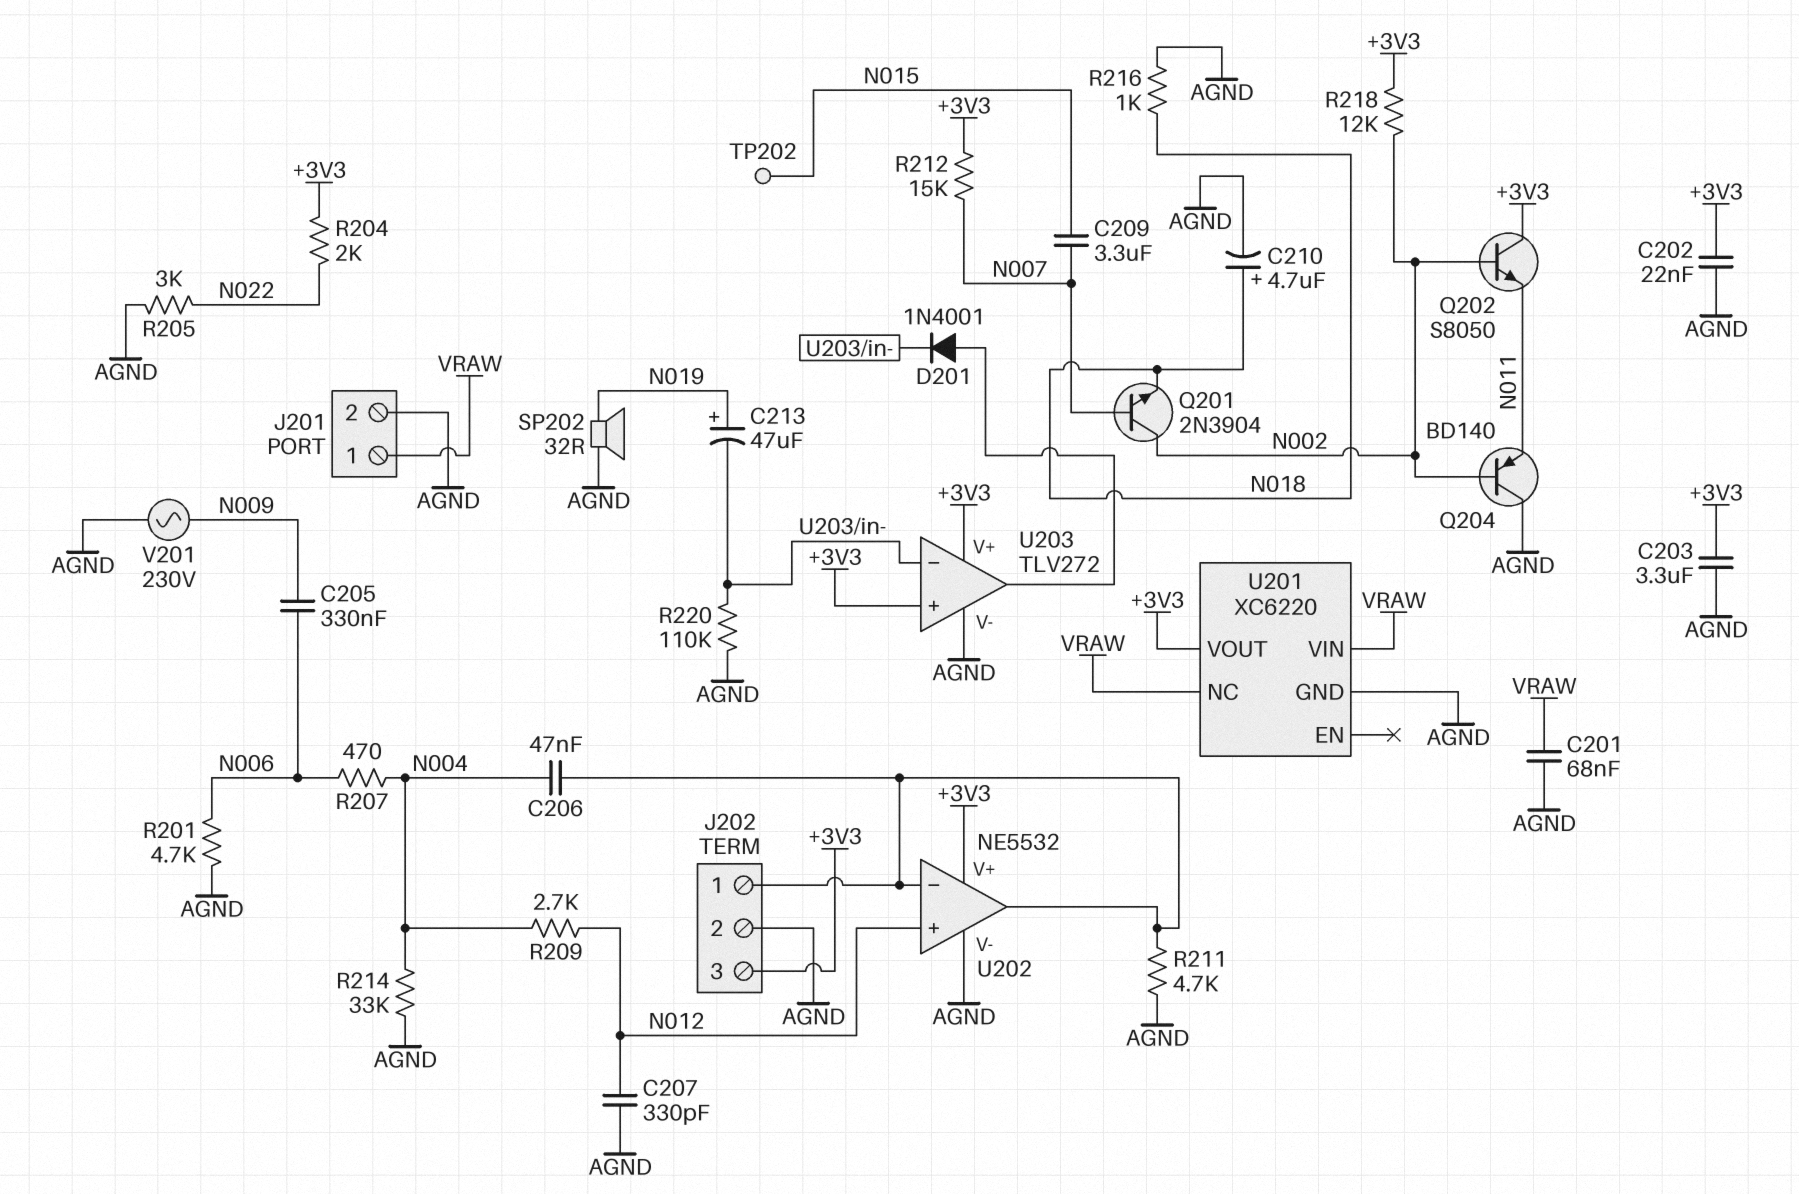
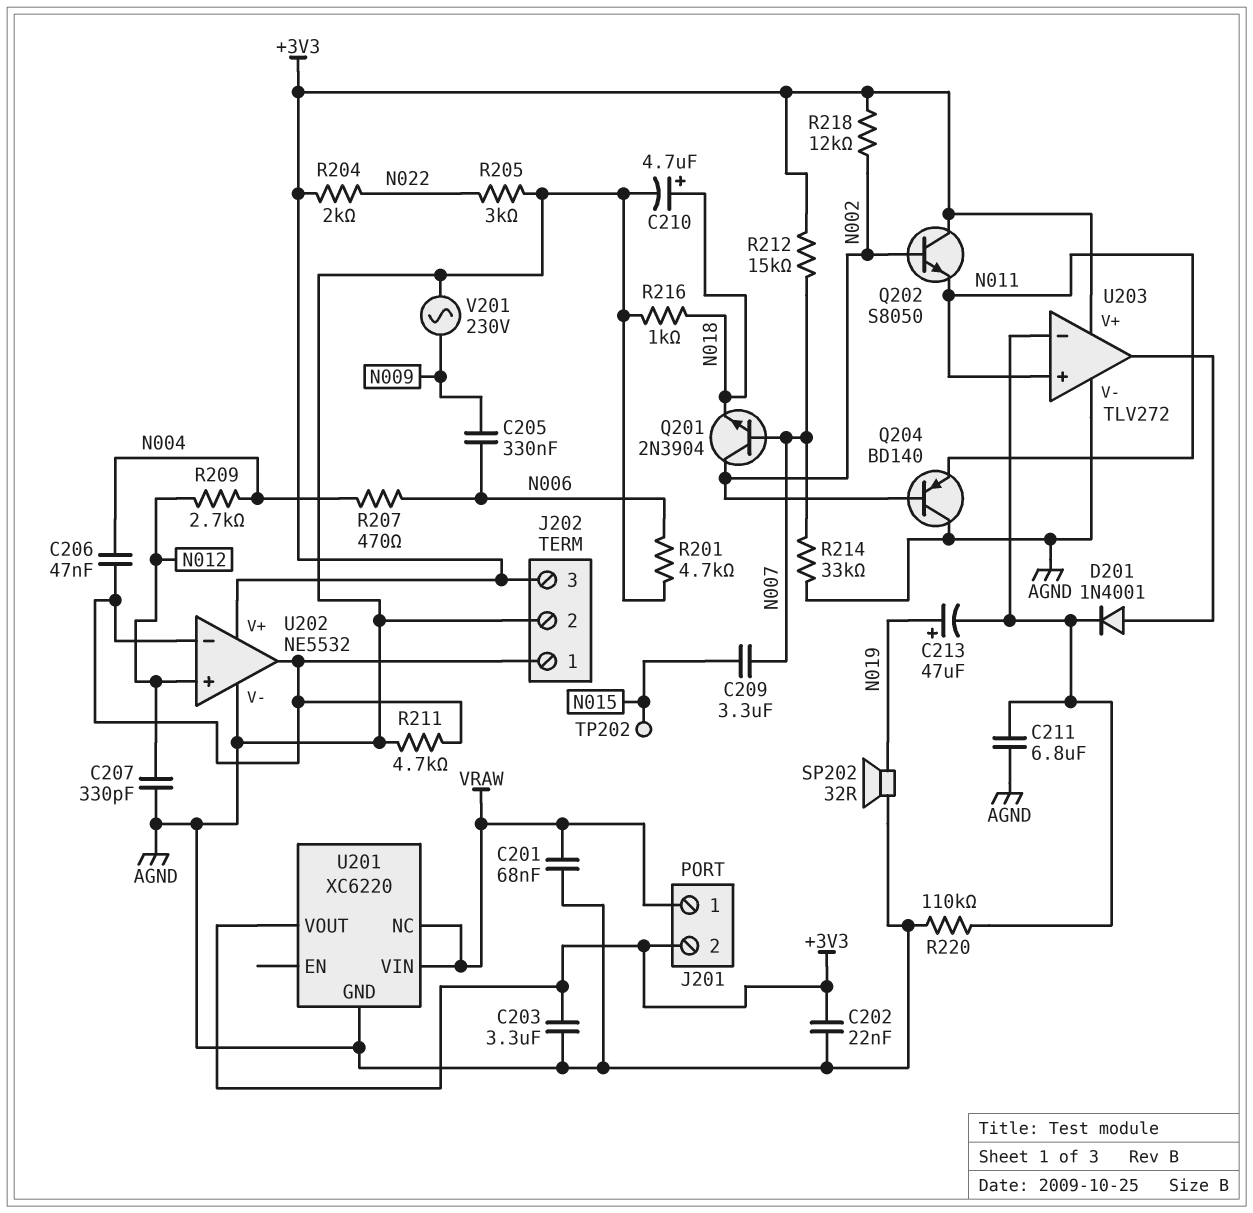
C211: none -> 6.8uF (AGND, U203/in-)
J201 pin 2: AGND -> +3V3
R214: 33k (AGND, N004) -> 33k (AGND, N007)
U203 pin in+: +3V3 -> N011

